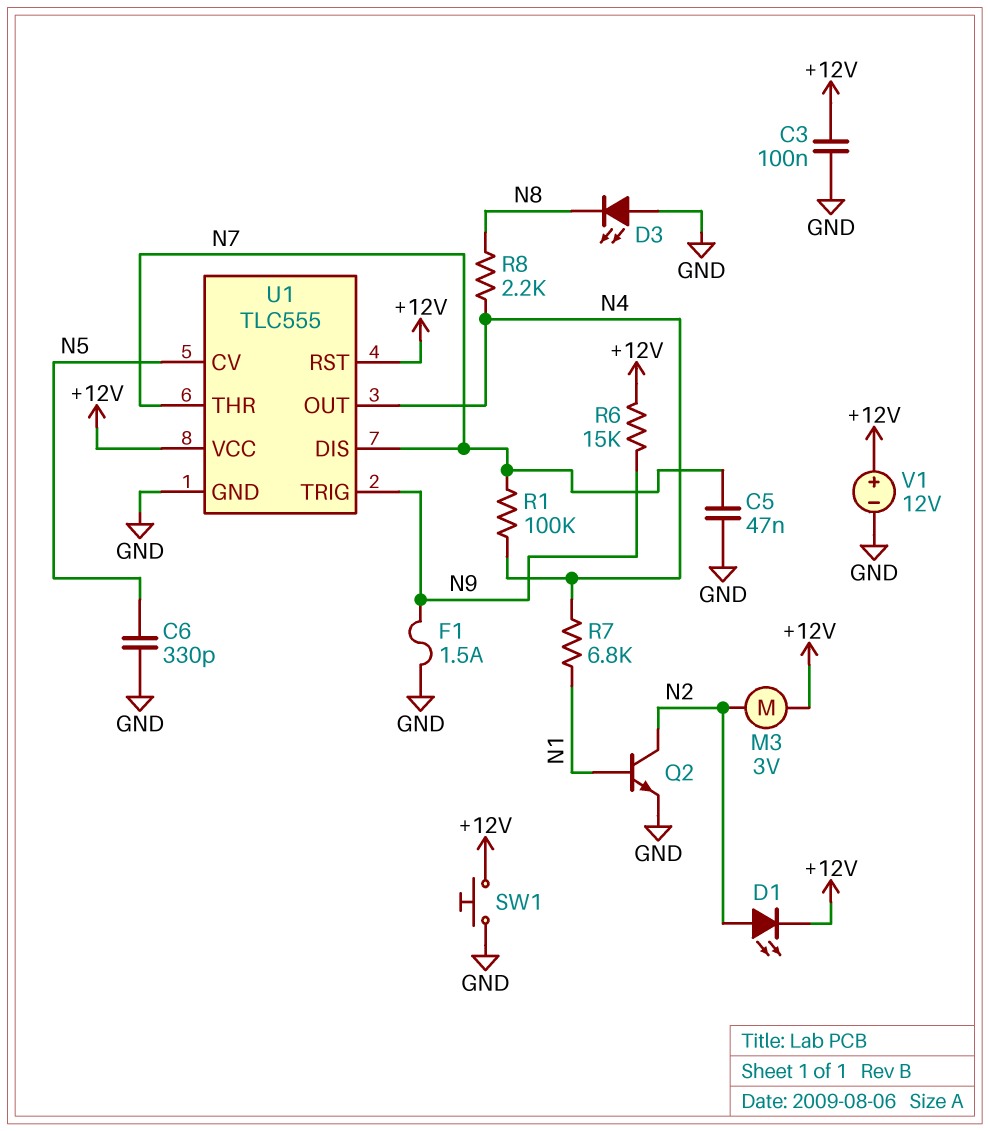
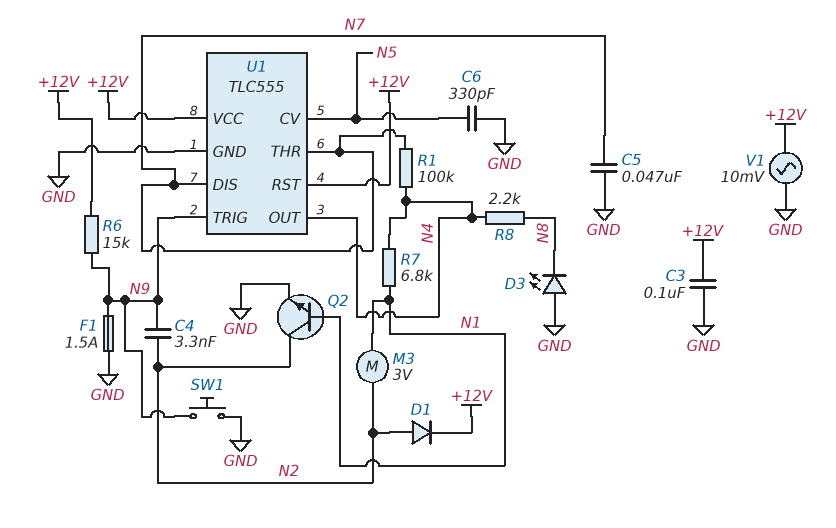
C4: none -> 3.3nF (N2, N9)
D1: LED (A N2, K +12V) -> diode (A N2, K +12V)
M3: motor 3V (+12V, N2) -> motor 3V (N1, N2)
SW1: button (+12V, GND) -> button (GND, N9)
V1: 12V (plus +12V, minus GND) -> AC 10mV (+12V, GND)

